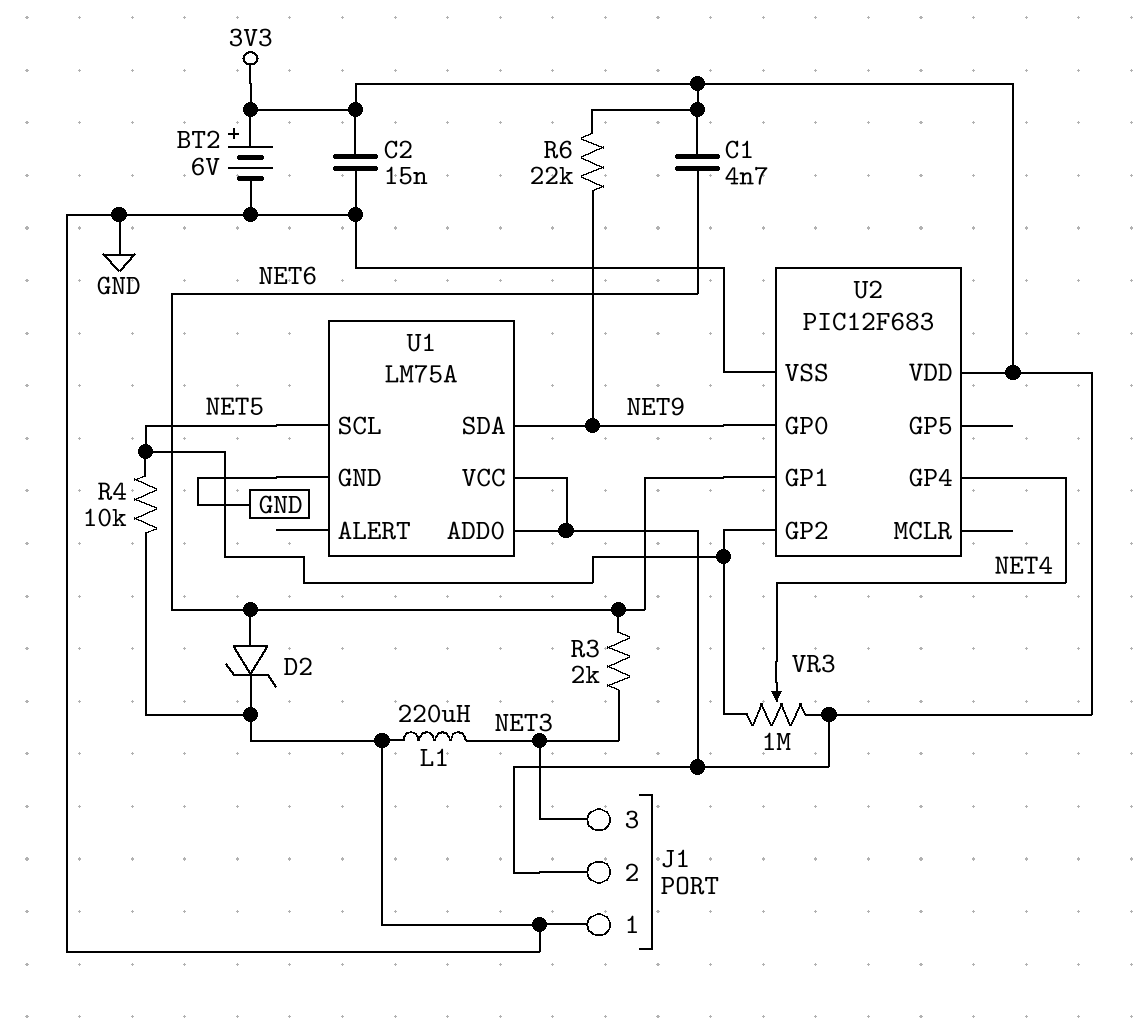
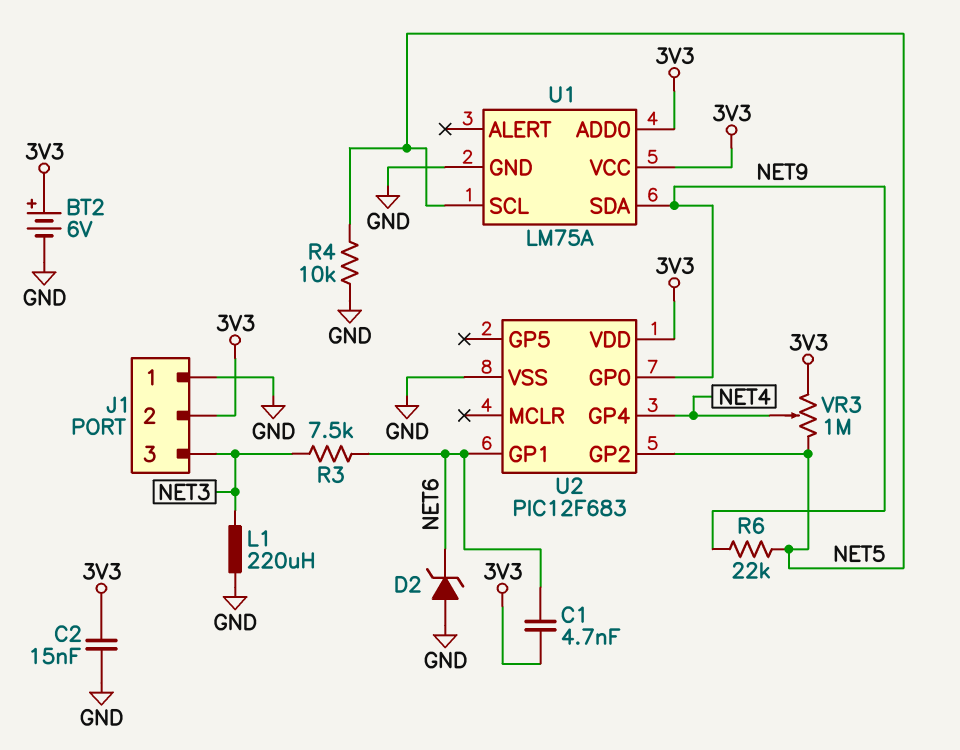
D2: zener (A NET6, K GND) -> zener (A GND, K NET6)
R3: 2k (NET3, NET6) -> 7.5k (NET3, NET6)
R6: 22k (3V3, NET9) -> 22k (NET5, NET9)

